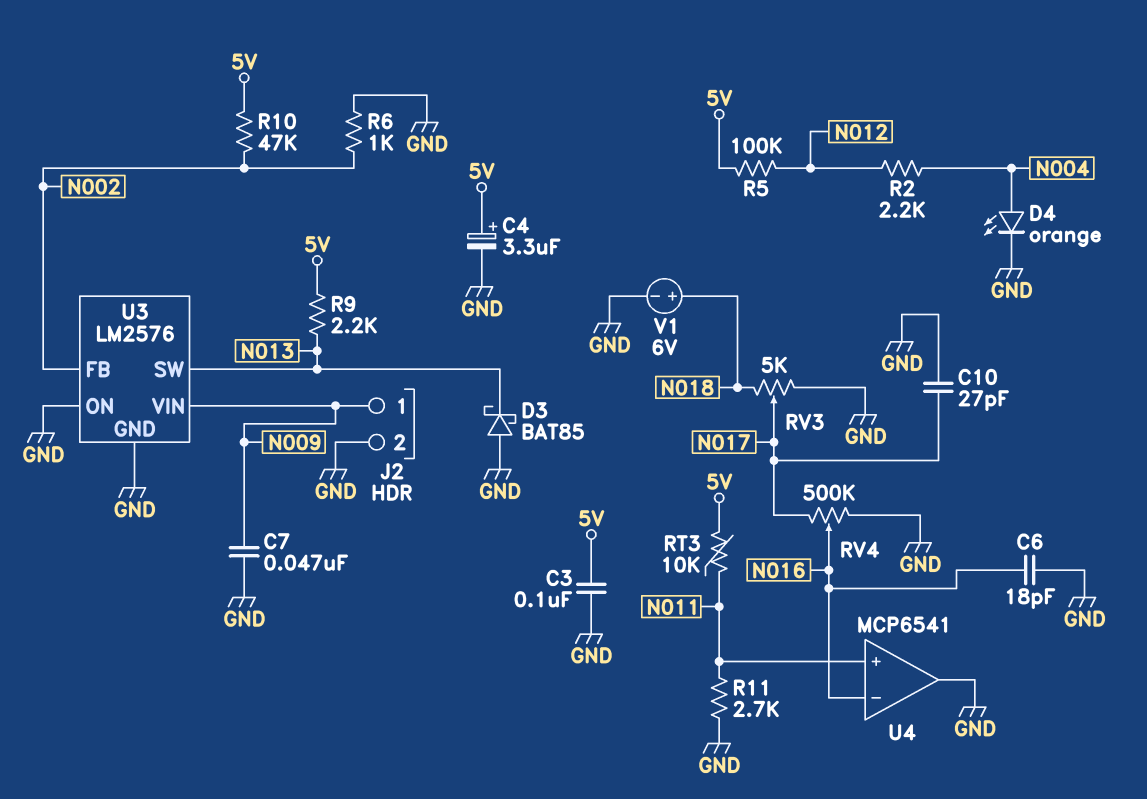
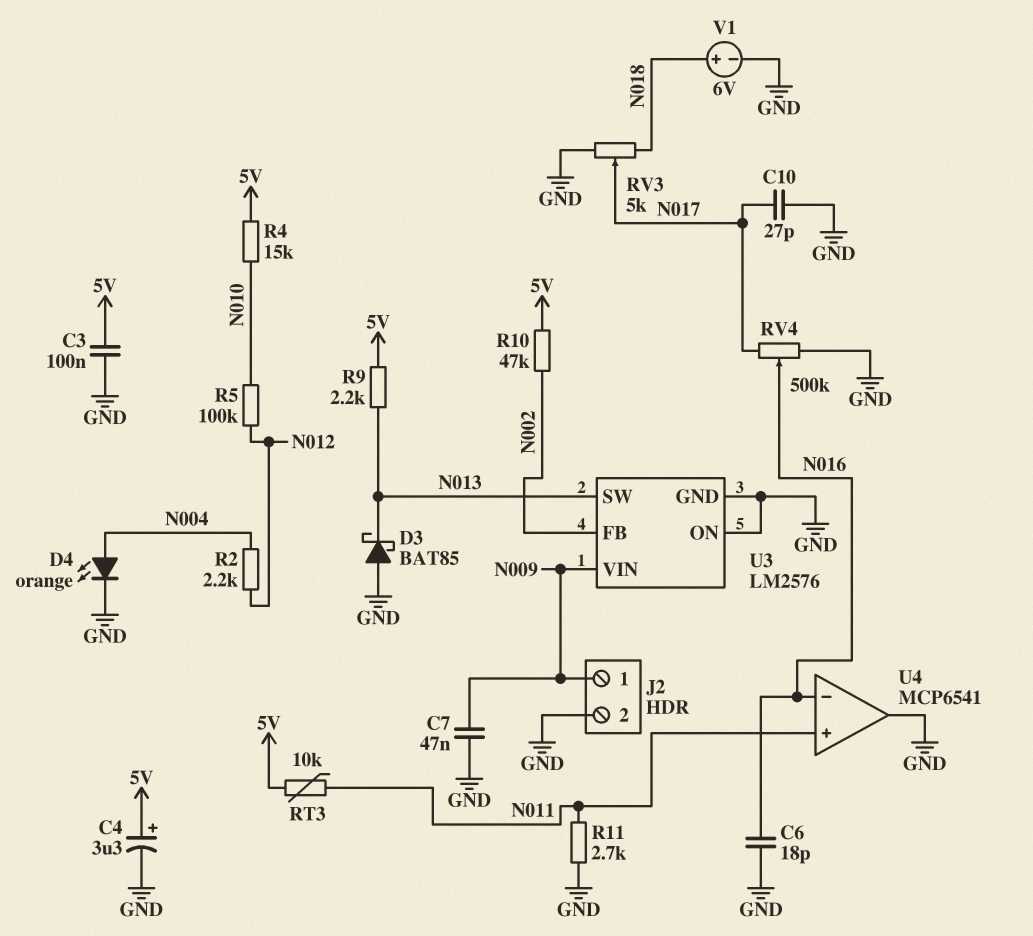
R4: none -> 15k (5V, N010)
R5: 100k (5V, N012) -> 100k (N010, N012)
R6: 1k (GND, N002) -> none

